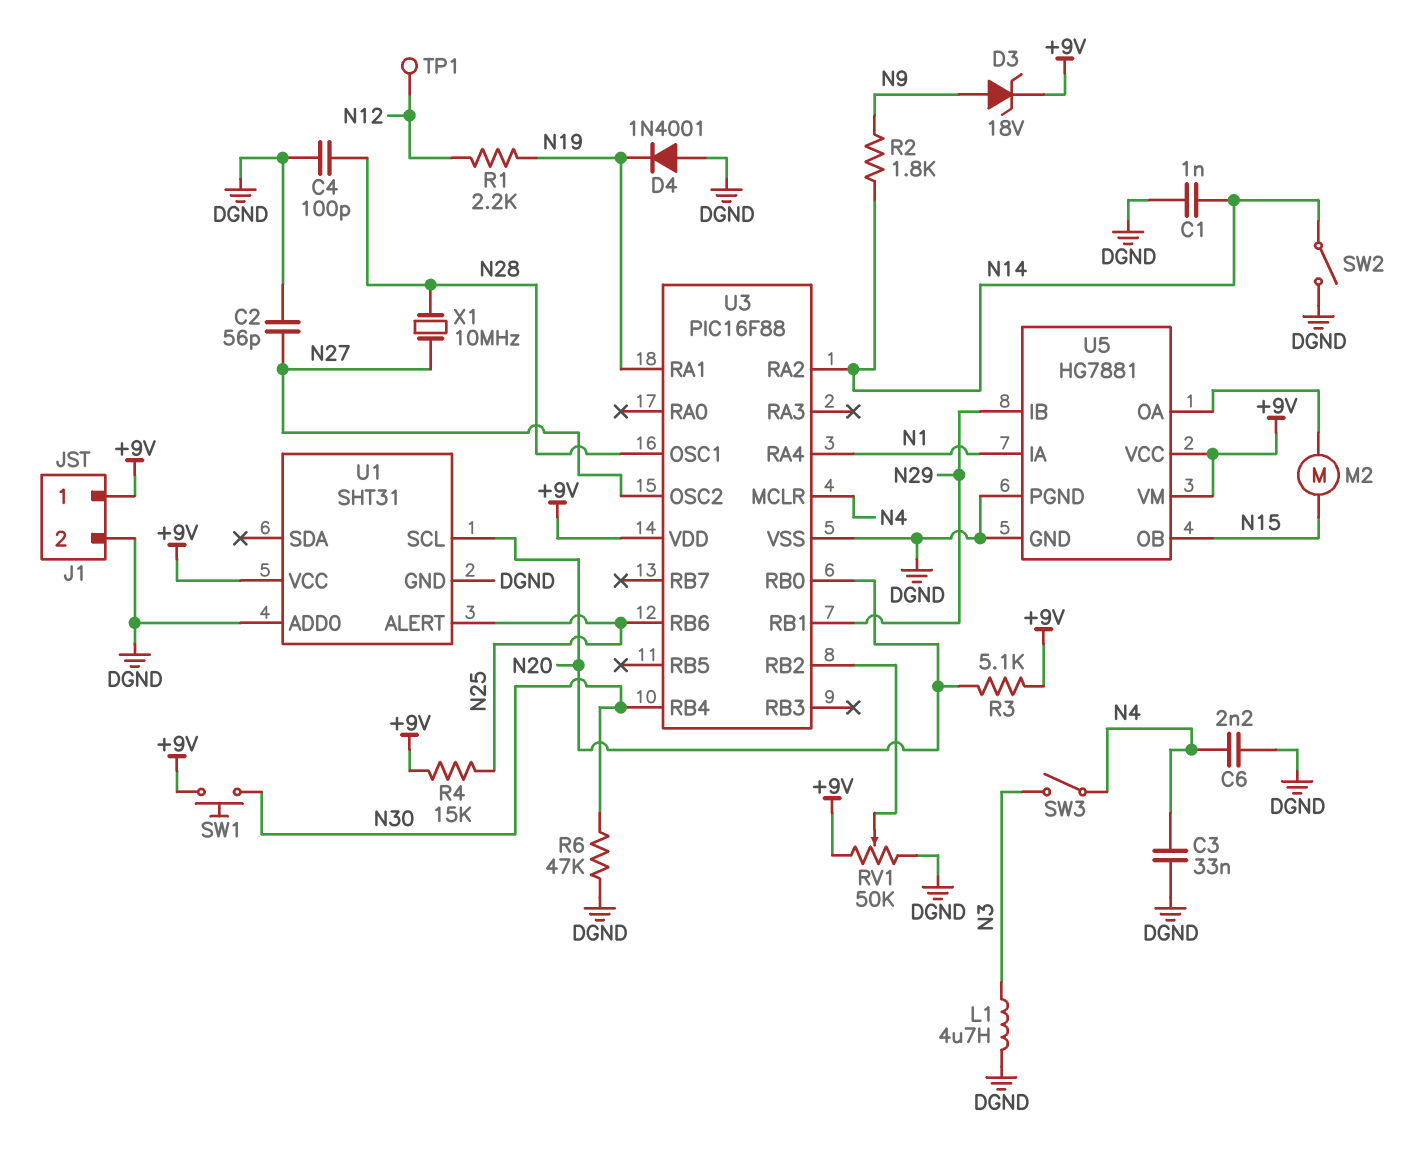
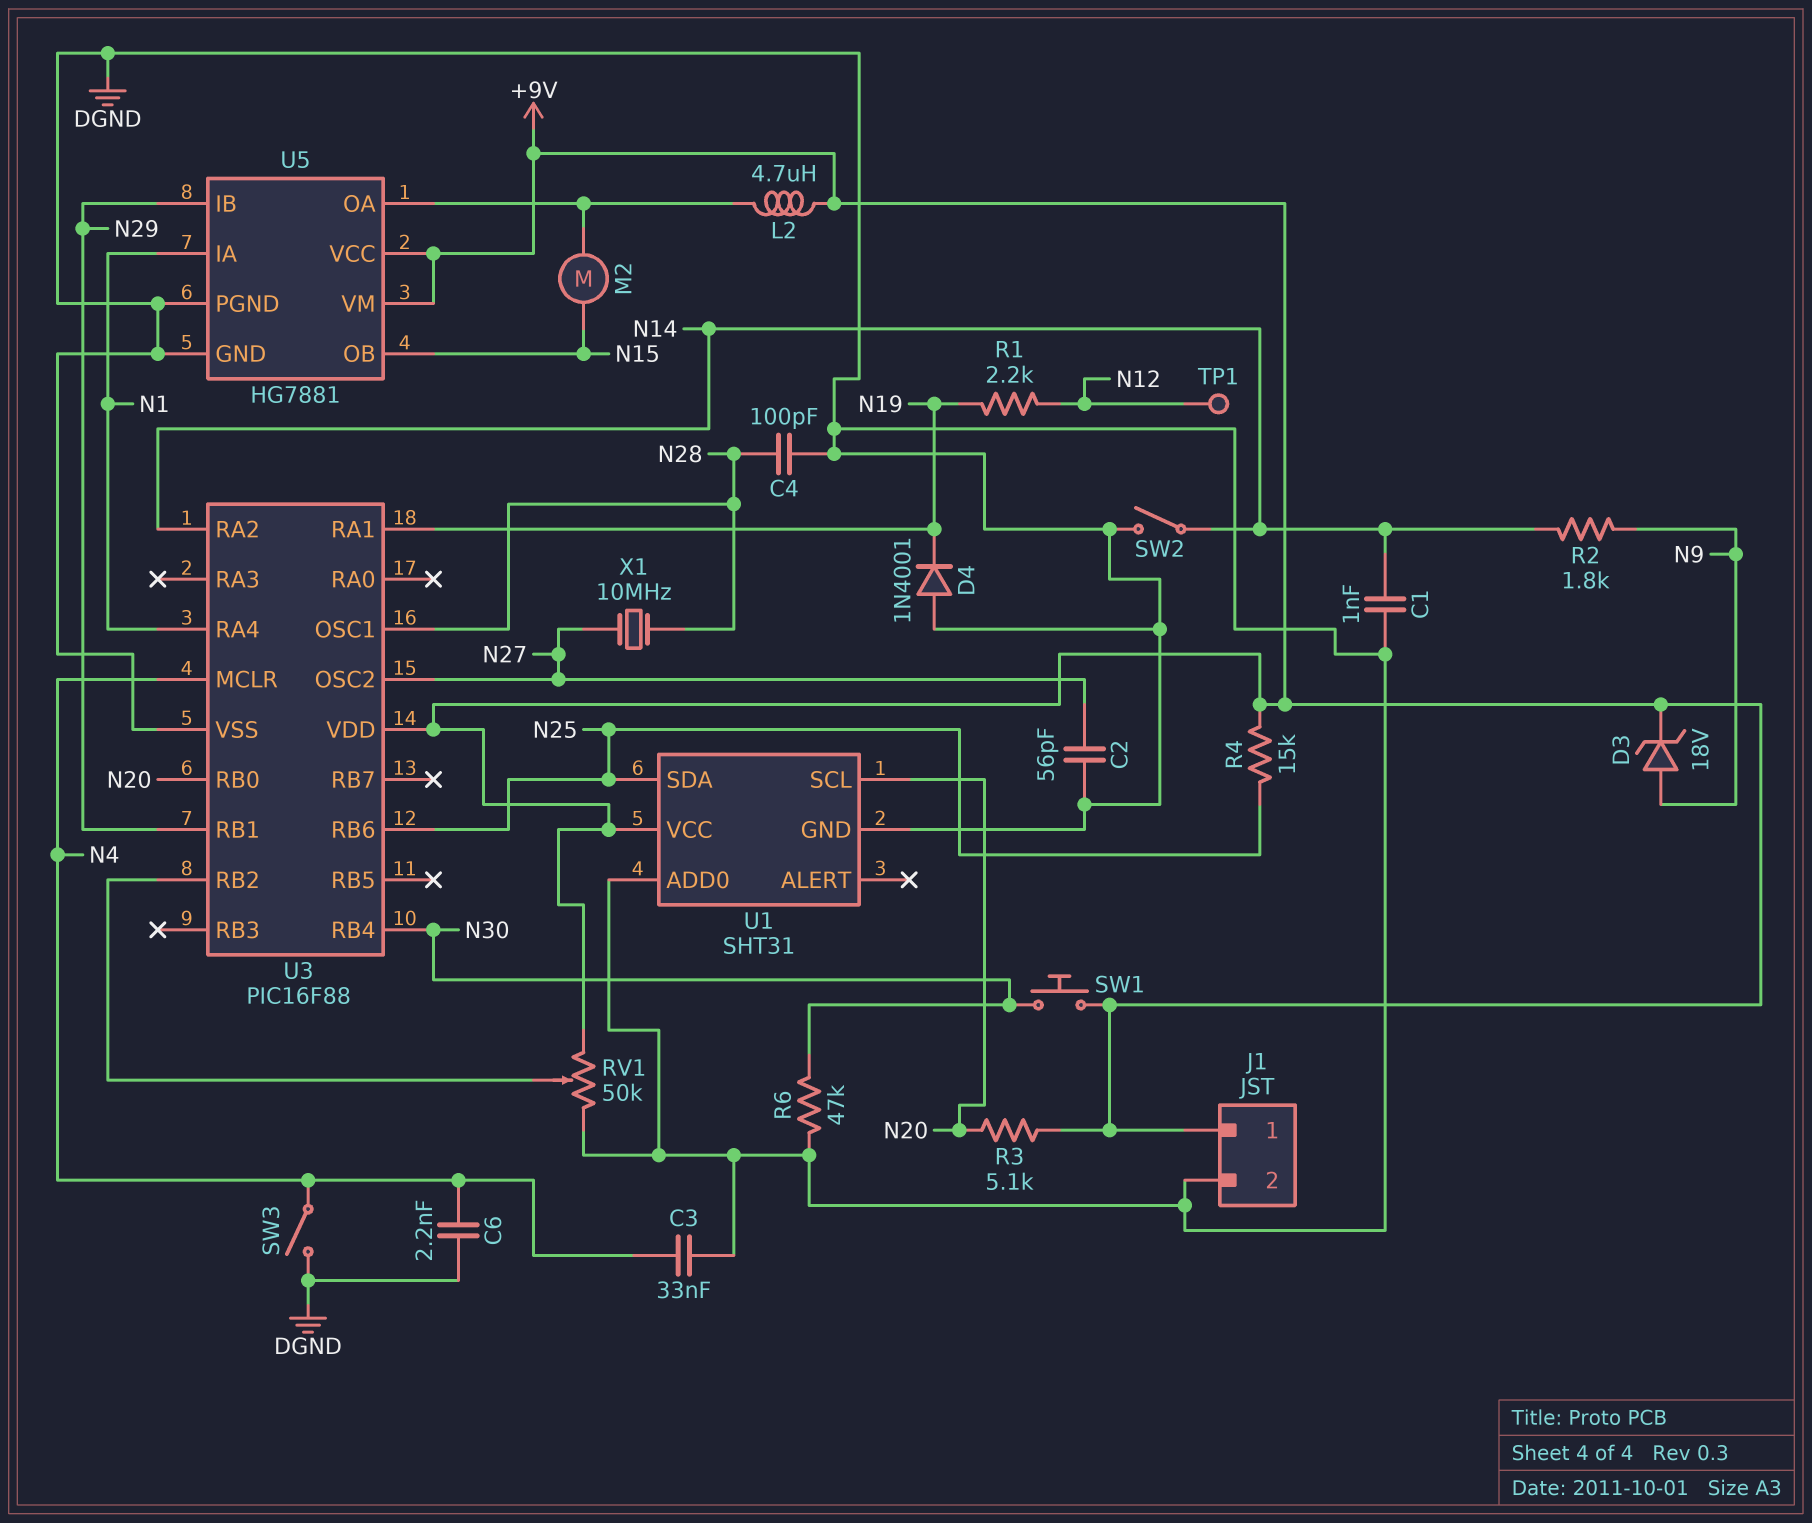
L1: 4.7uH (DGND, N3) -> none
L2: none -> 4.7uH (+9V, U5/OA)
SW3: switch (N3, N4) -> switch (DGND, N4)
U1 pin ALERT: N25 -> none
U1 pin SDA: none -> N25

